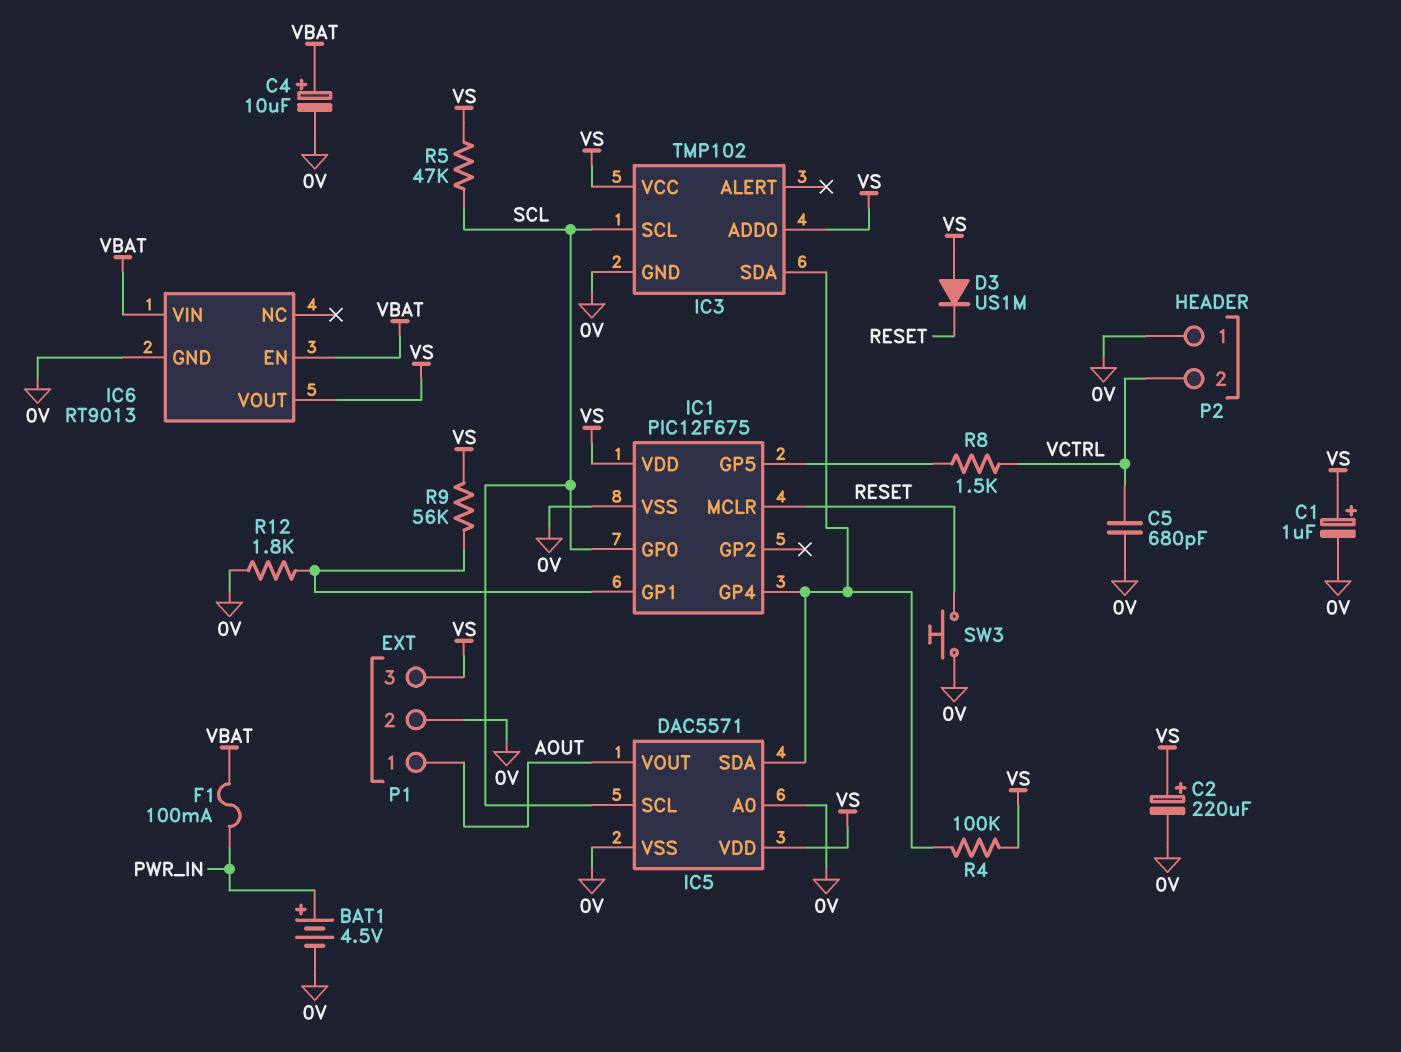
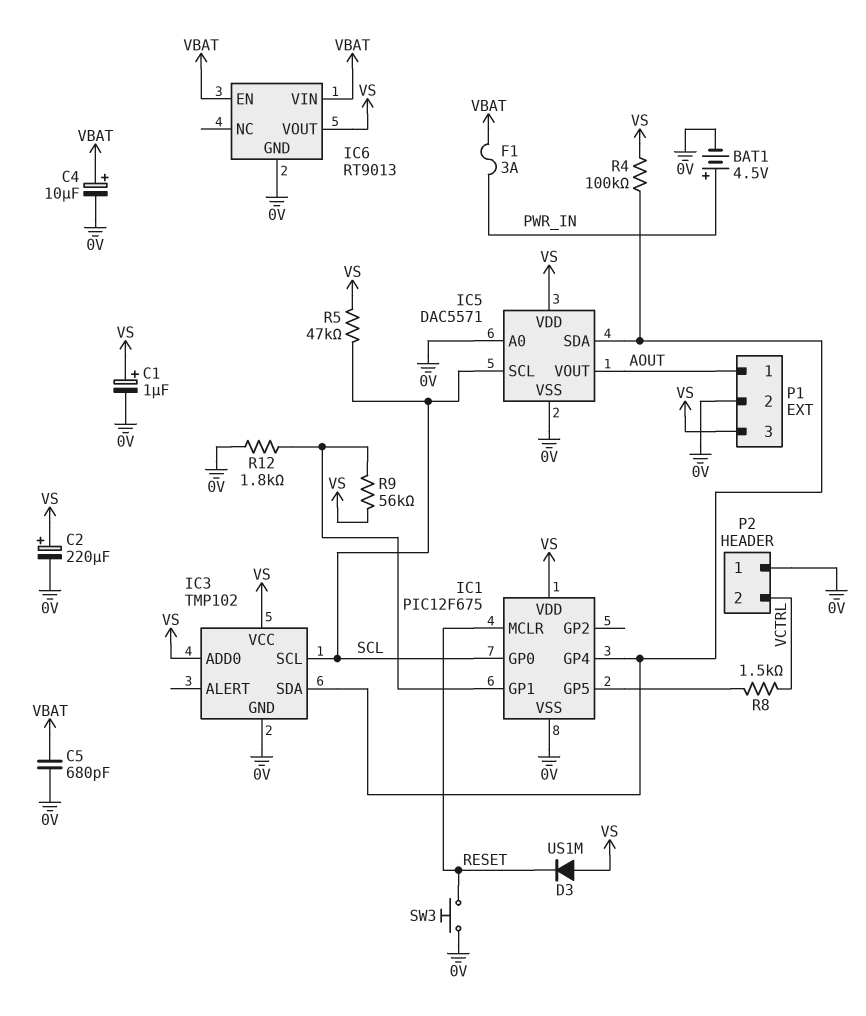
C5: 680pF (0V, VCTRL) -> 680pF (0V, VBAT)
F1: 100mA (PWR_IN, VBAT) -> 3A (PWR_IN, VBAT)

